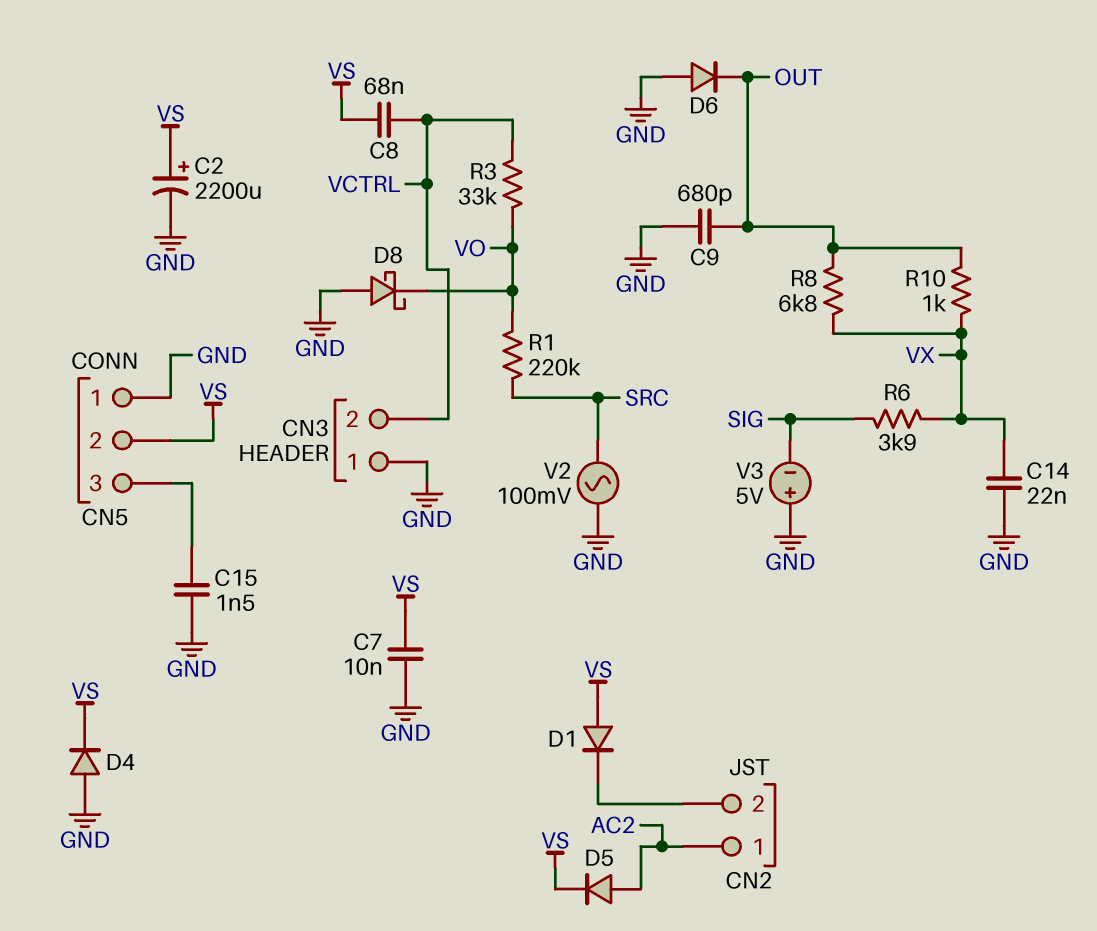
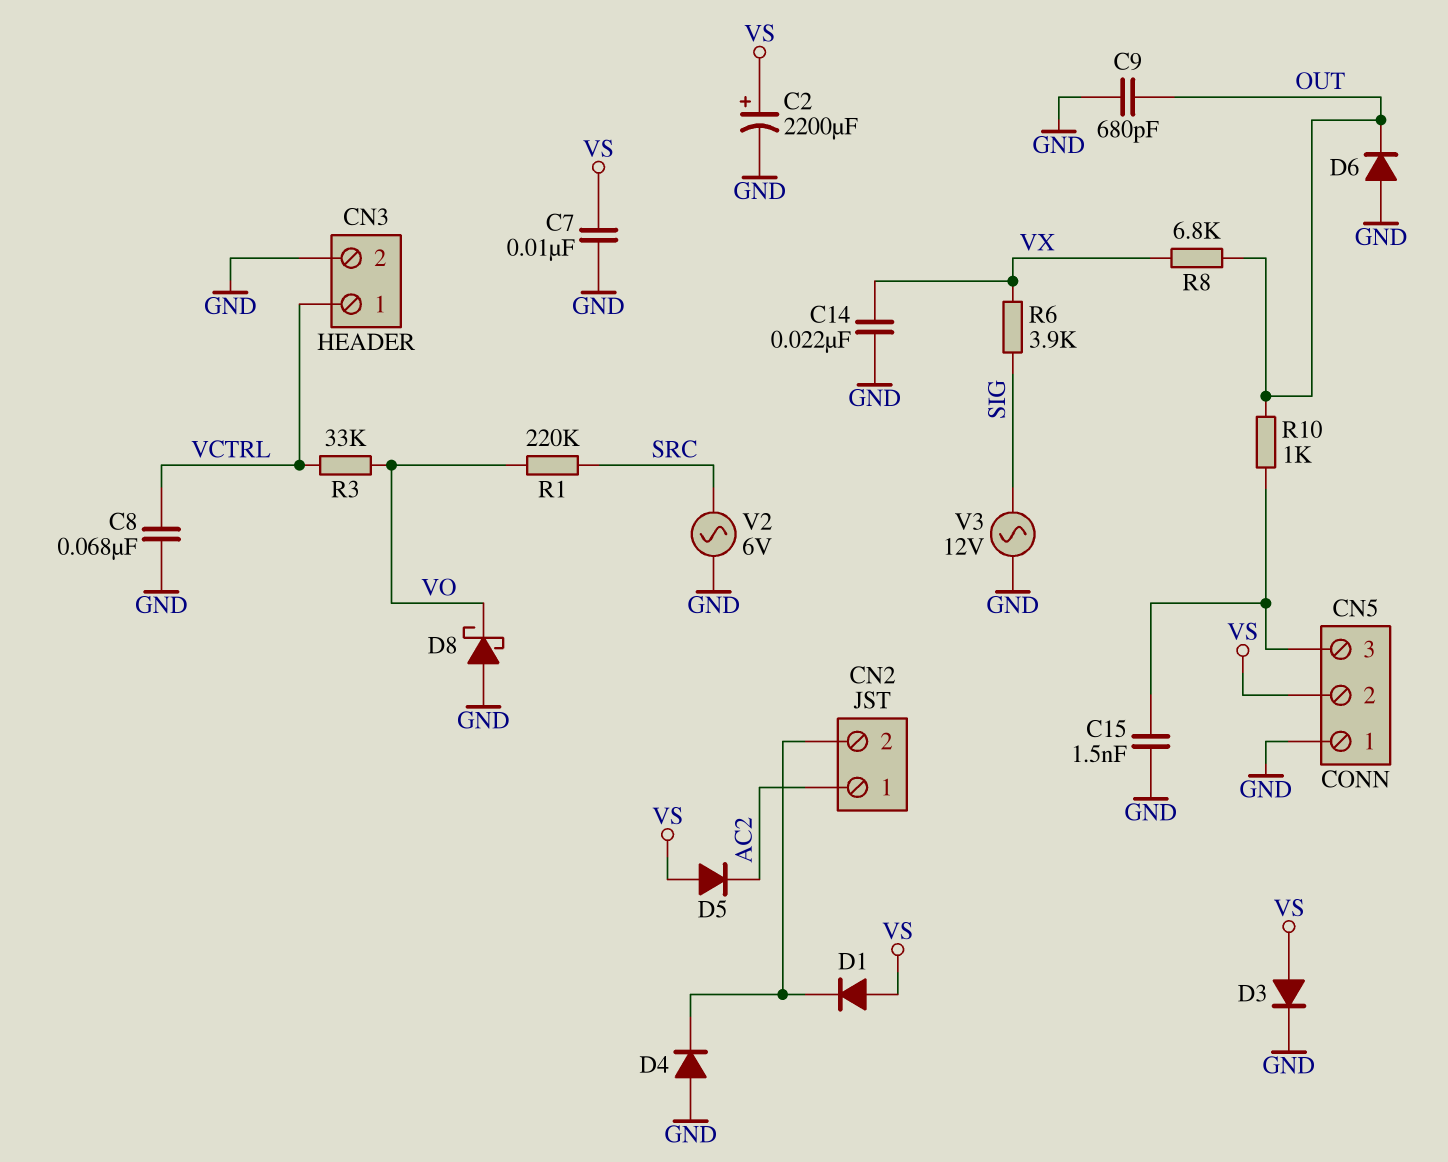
C8: 68nF (VCTRL, VS) -> 68nF (GND, VCTRL)
CN3 pin 1: GND -> VCTRL
CN3 pin 2: VCTRL -> GND
D3: none -> diode (A VS, K GND)
D4: diode (A GND, K VS) -> diode (A GND, K CN2/2)
D5: diode (A AC2, K VS) -> diode (A VS, K AC2)
R10: 1k (OUT, VX) -> 1k (CN5/3, OUT)
V2: AC 100mV (GND, SRC) -> AC 6V (GND, SRC)
V3: 5V (plus GND, minus SIG) -> AC 12V (GND, SIG)

